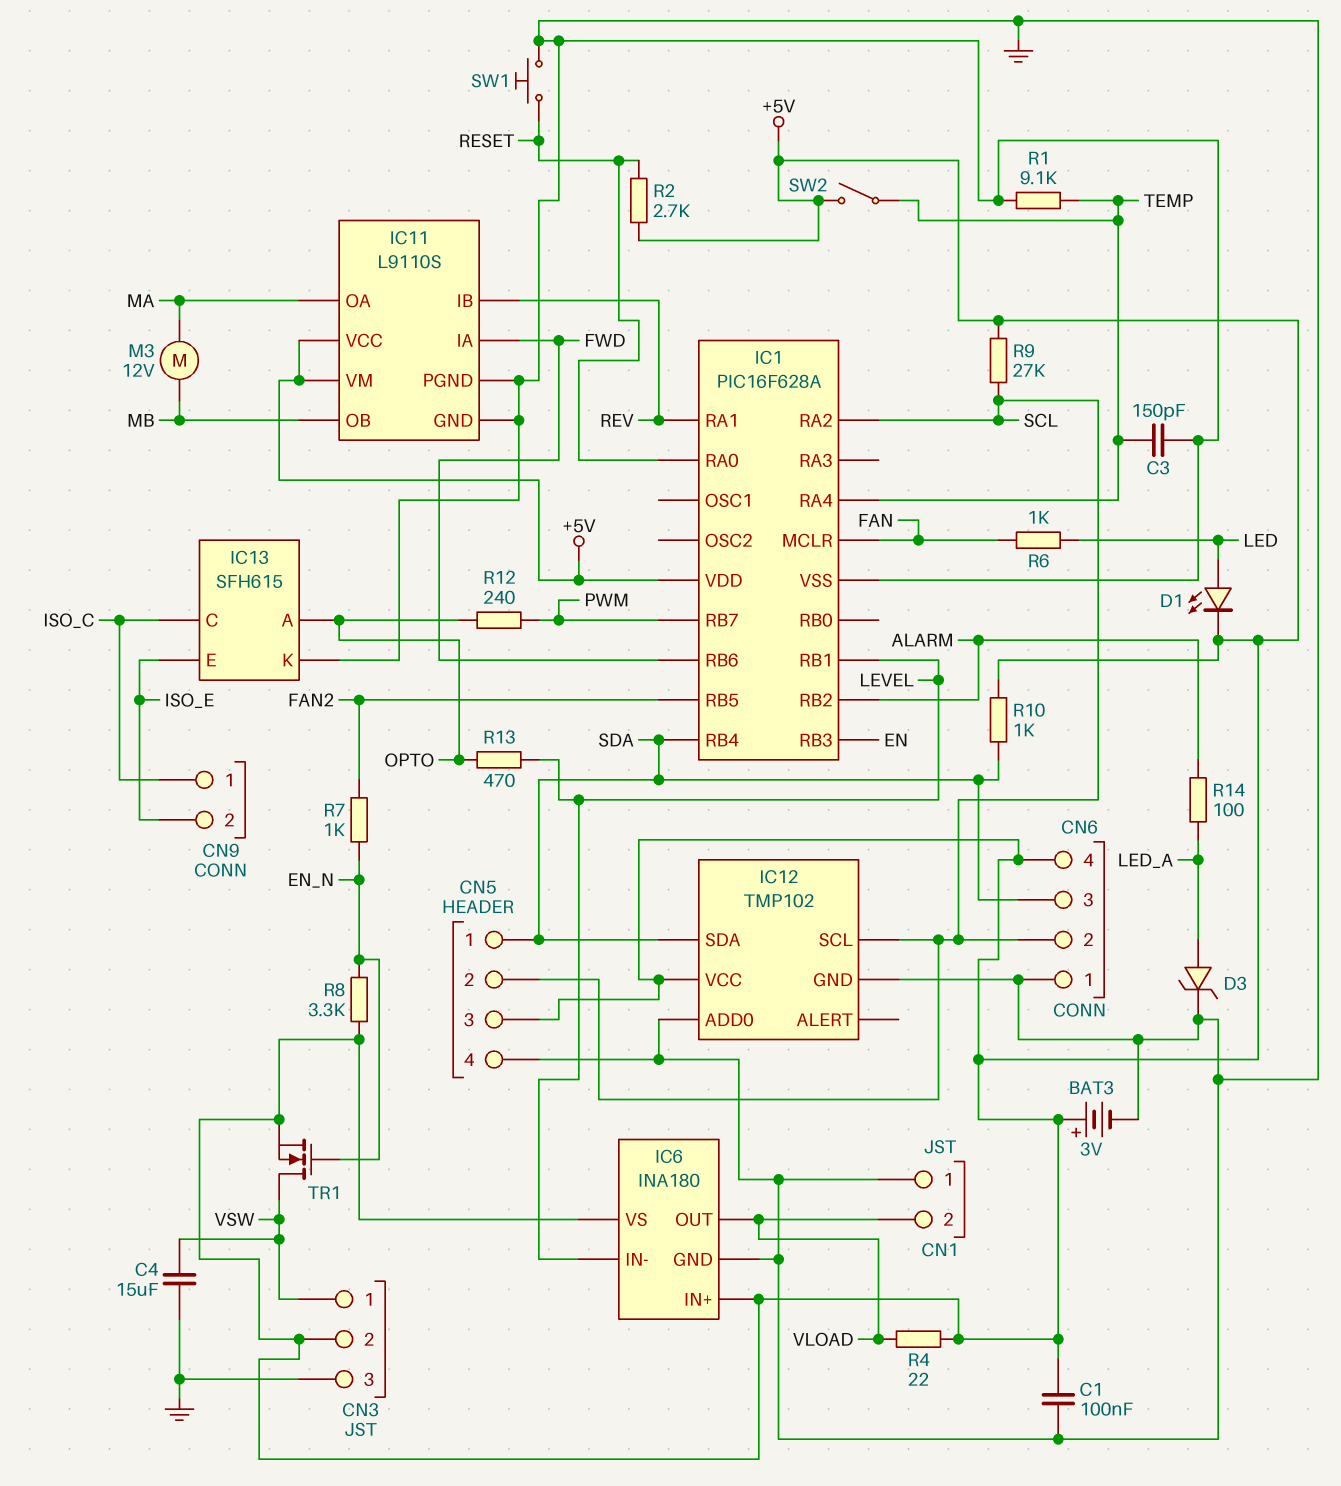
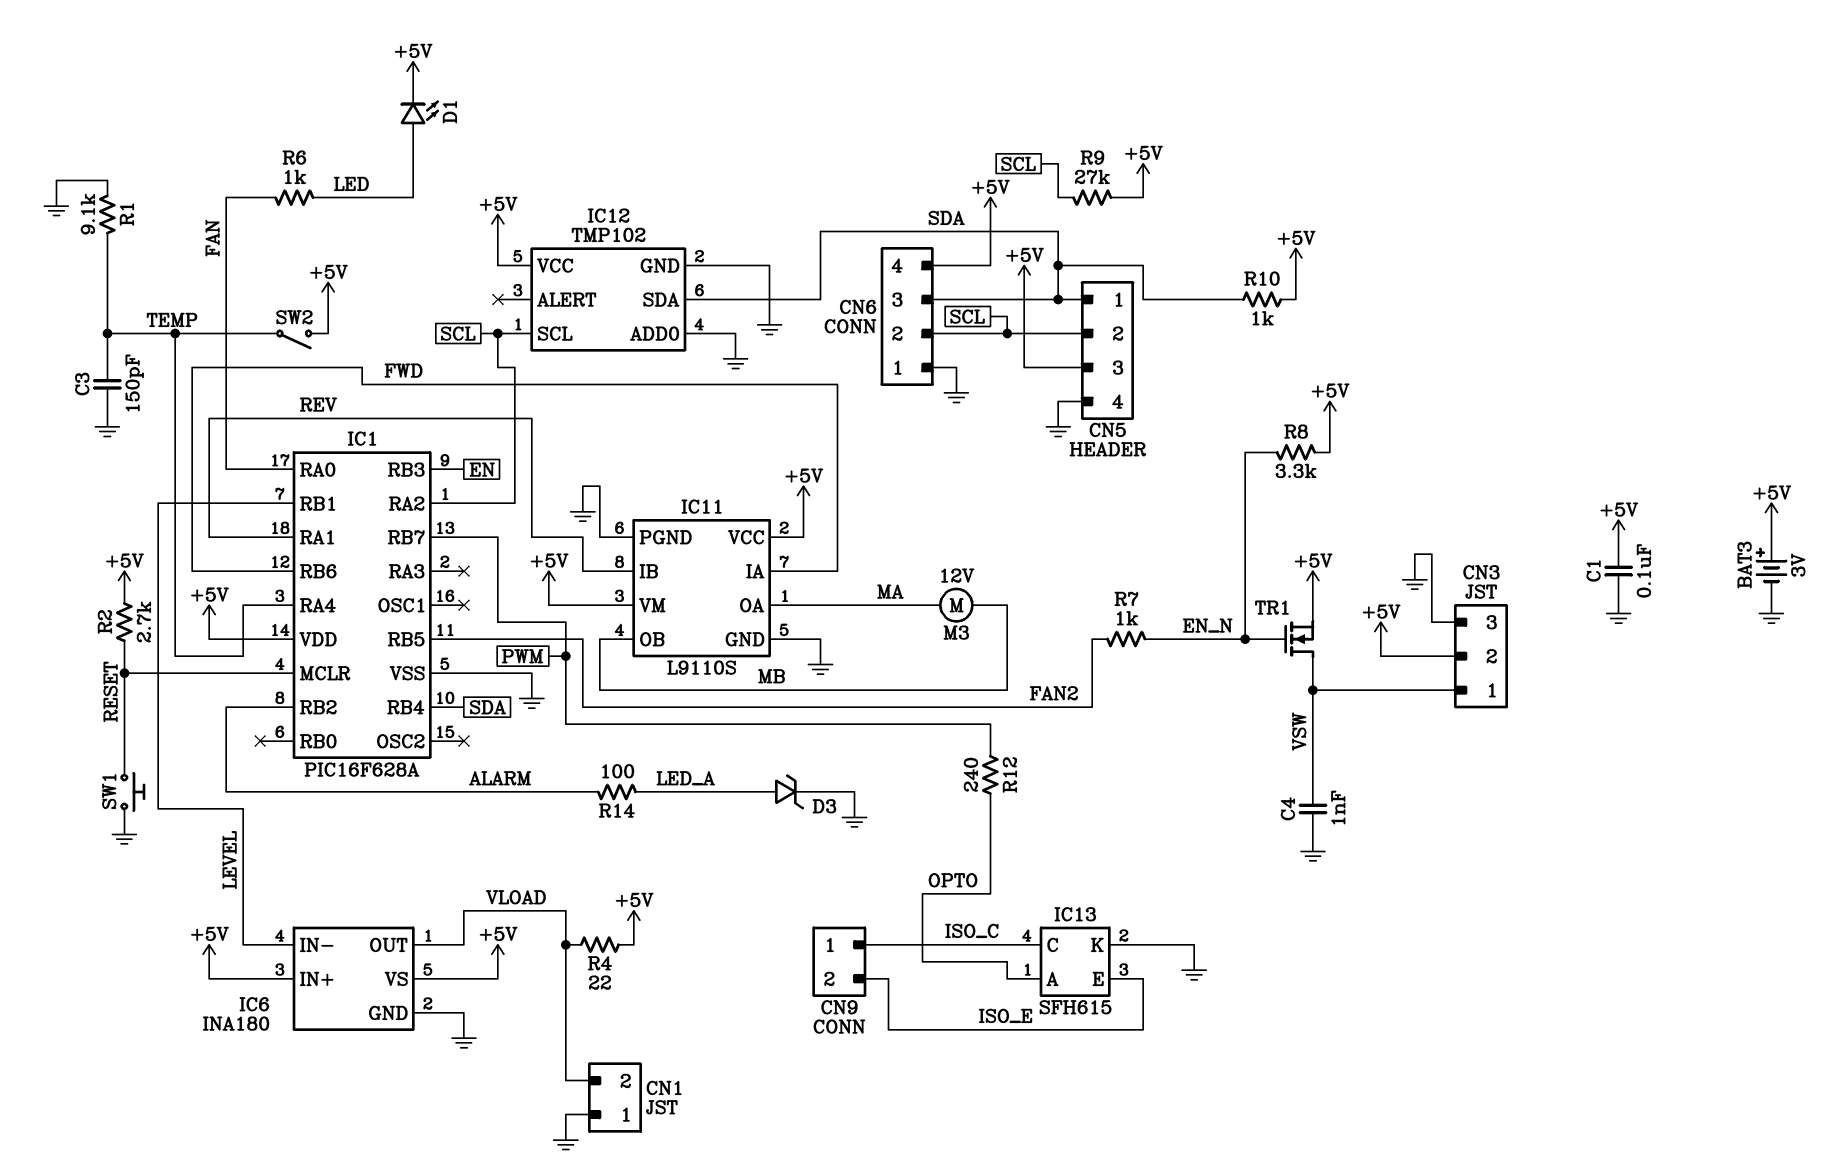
C4: 15uF (GND, VSW) -> 1nF (GND, VSW)
IC1 pin MCLR: FAN -> RESET
IC1 pin RA0: RESET -> FAN
R13: 470 (LEVEL, OPTO) -> none

